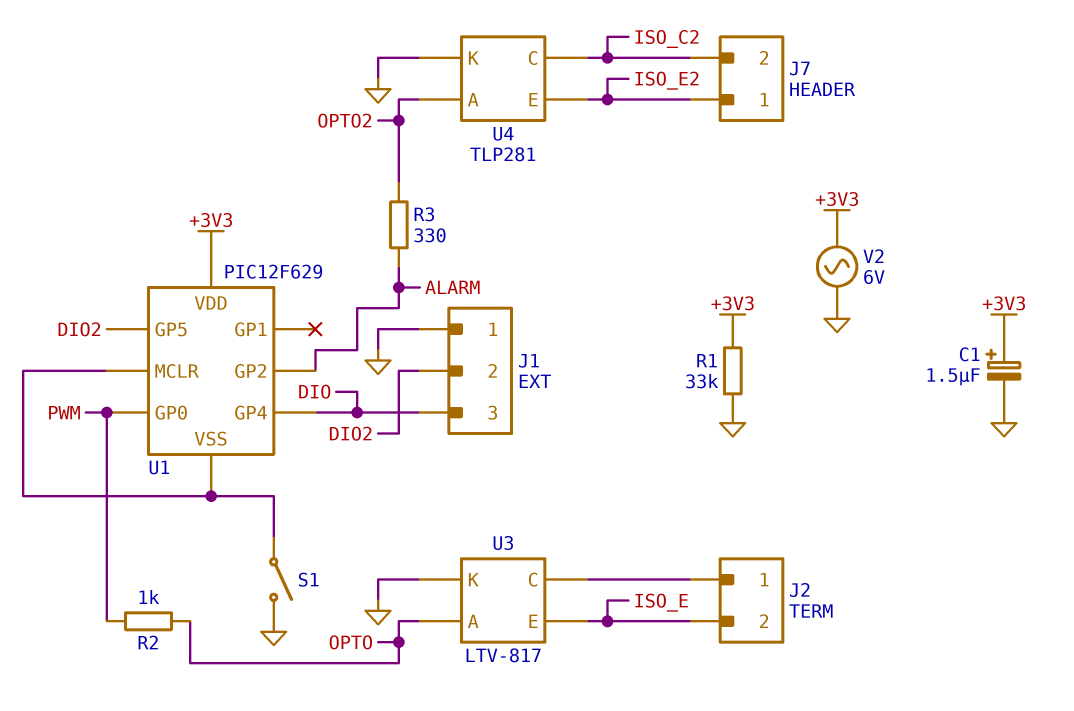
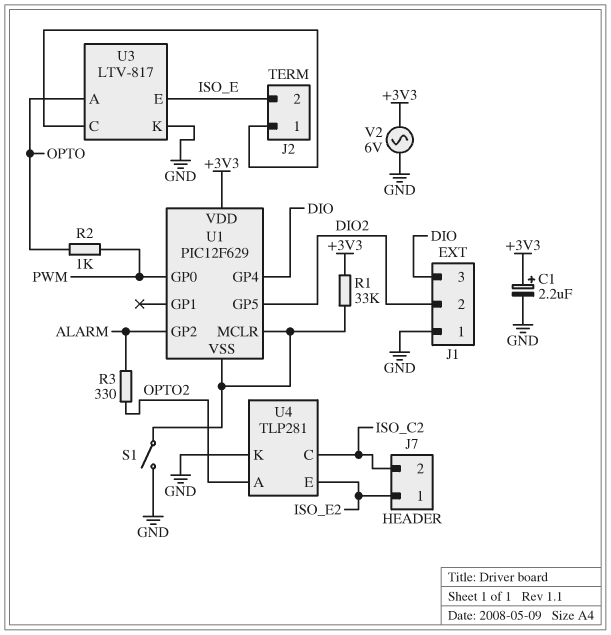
C1: 1.5uF (plus +3V3, minus GND) -> 2.2uF (plus +3V3, minus GND)
R1: 33k (+3V3, GND) -> 33k (+3V3, U1/MCLR)

